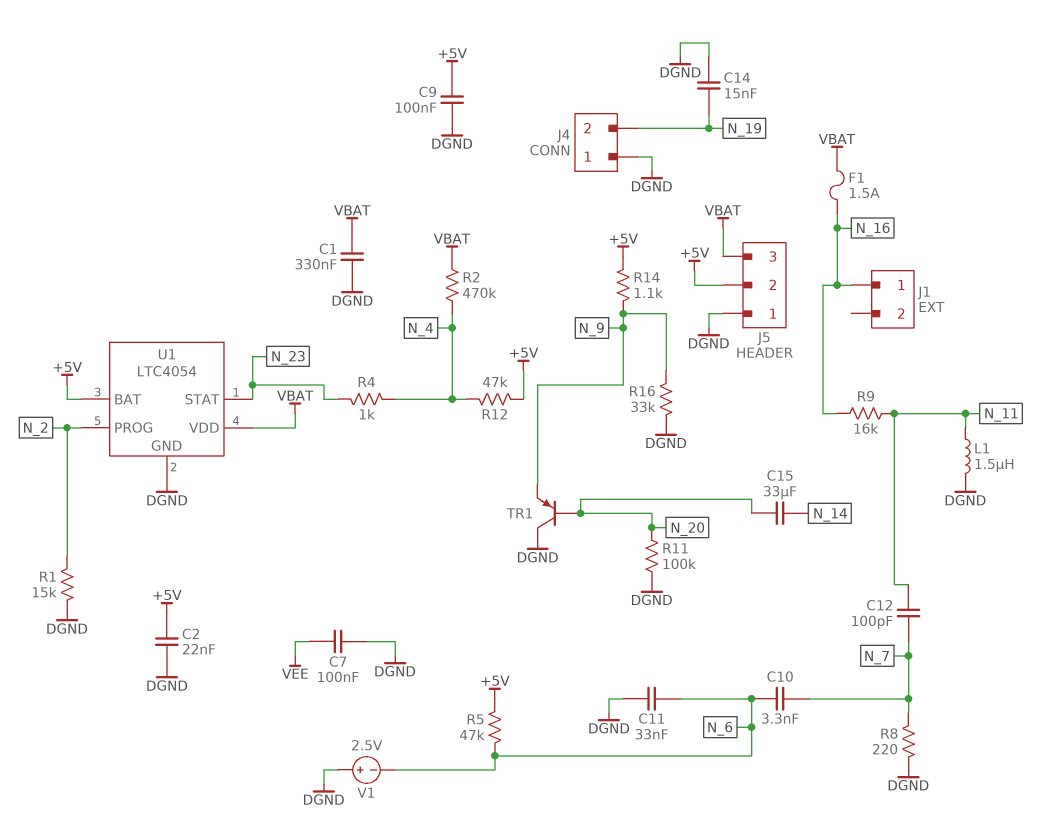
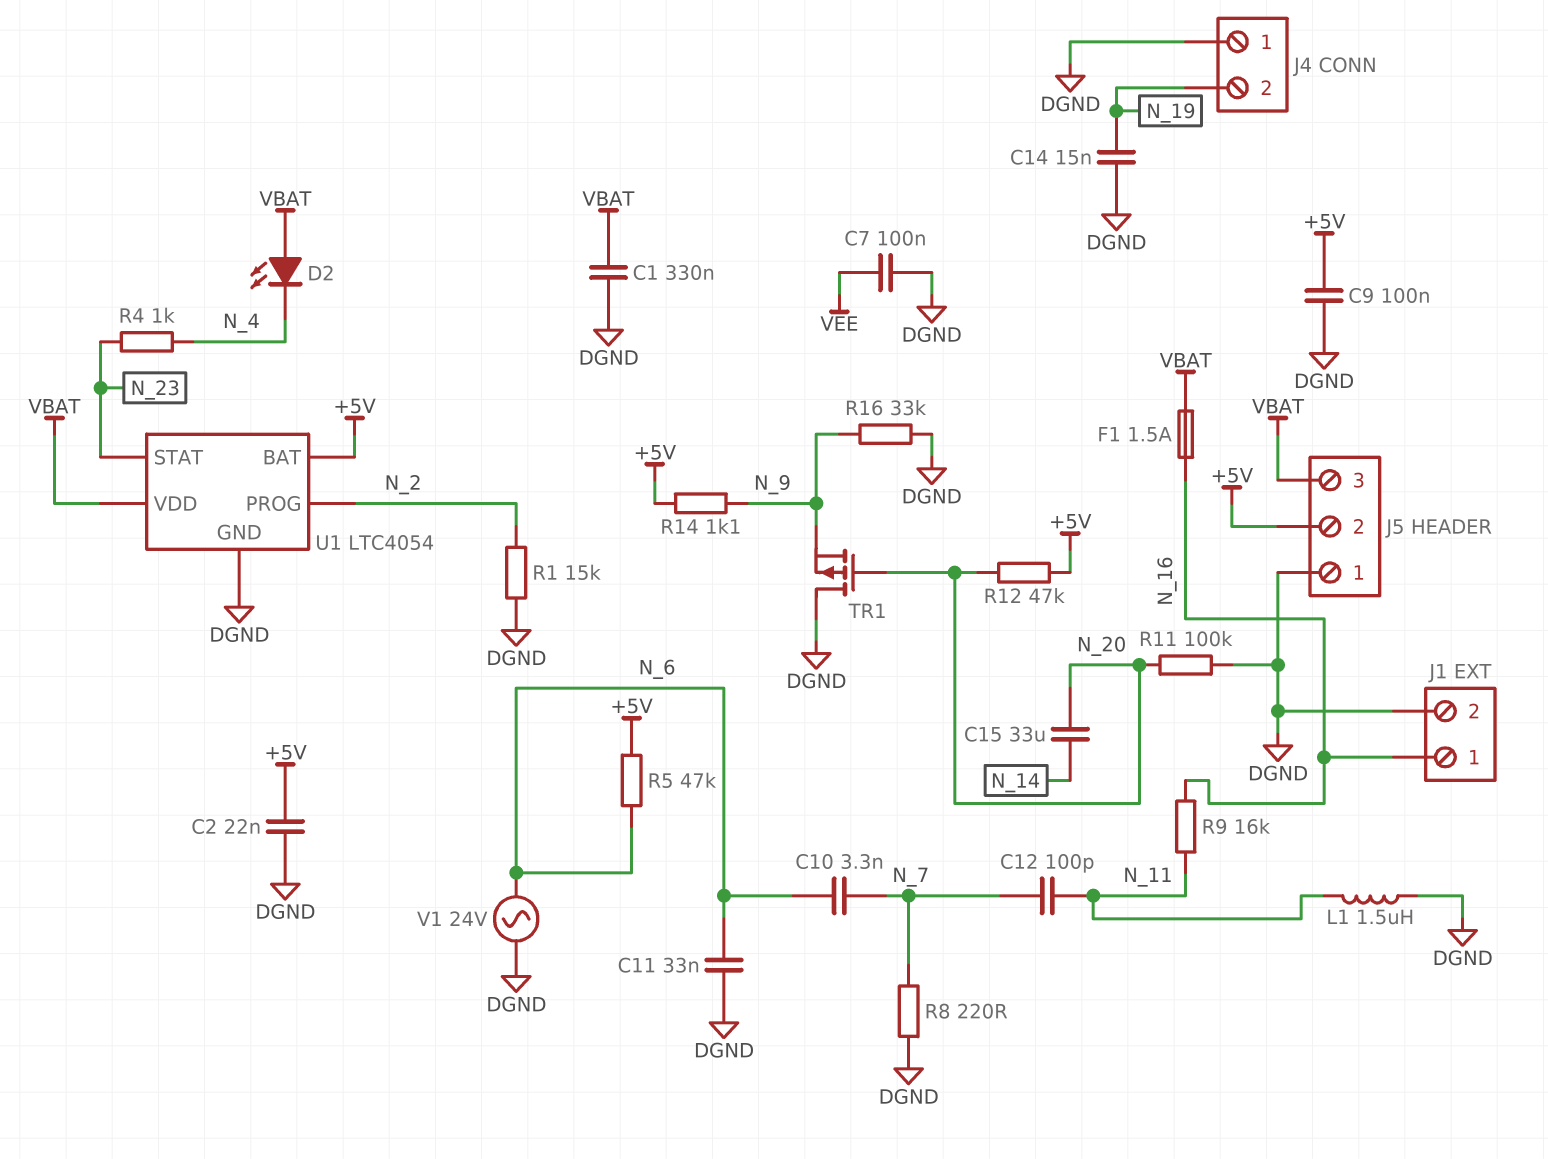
D2: none -> LED (A VBAT, K N_4)
J1 pin 2: none -> DGND
R2: 470k (N_4, VBAT) -> none
R12: 47k (+5V, N_4) -> 47k (+5V, N_20)
TR1: PNP (B N_20, C DGND, E N_9) -> PMOS (G N_20, D DGND, S N_9)
V1: 2.5V (plus DGND, minus N_6) -> AC 24V (DGND, N_6)

